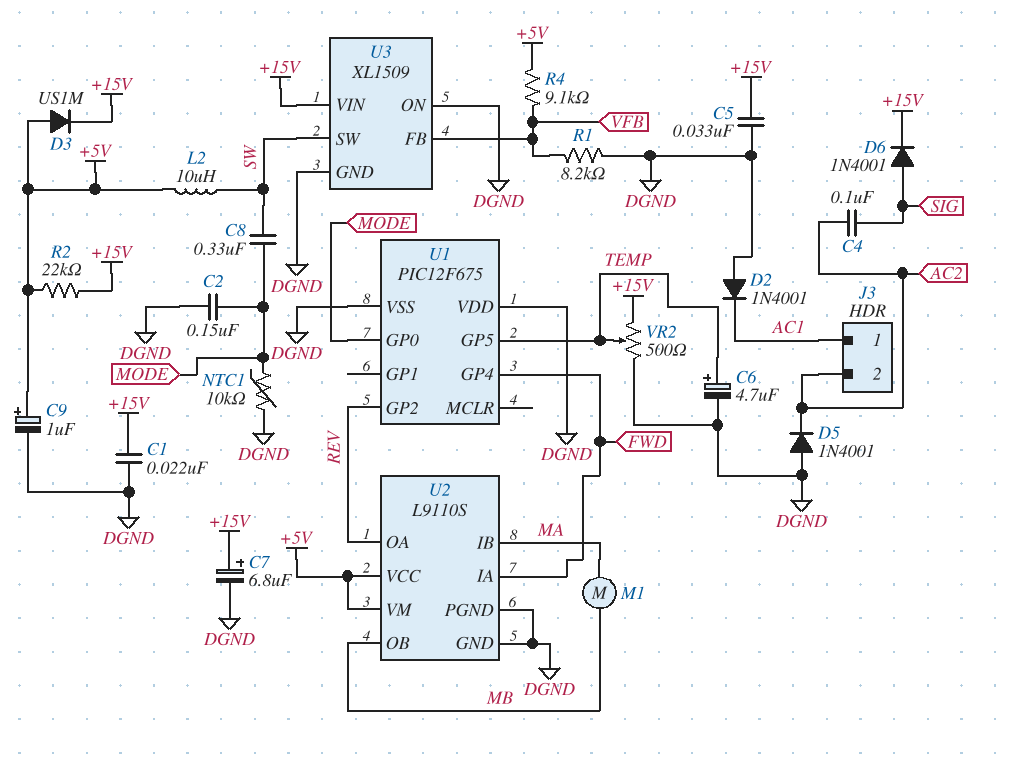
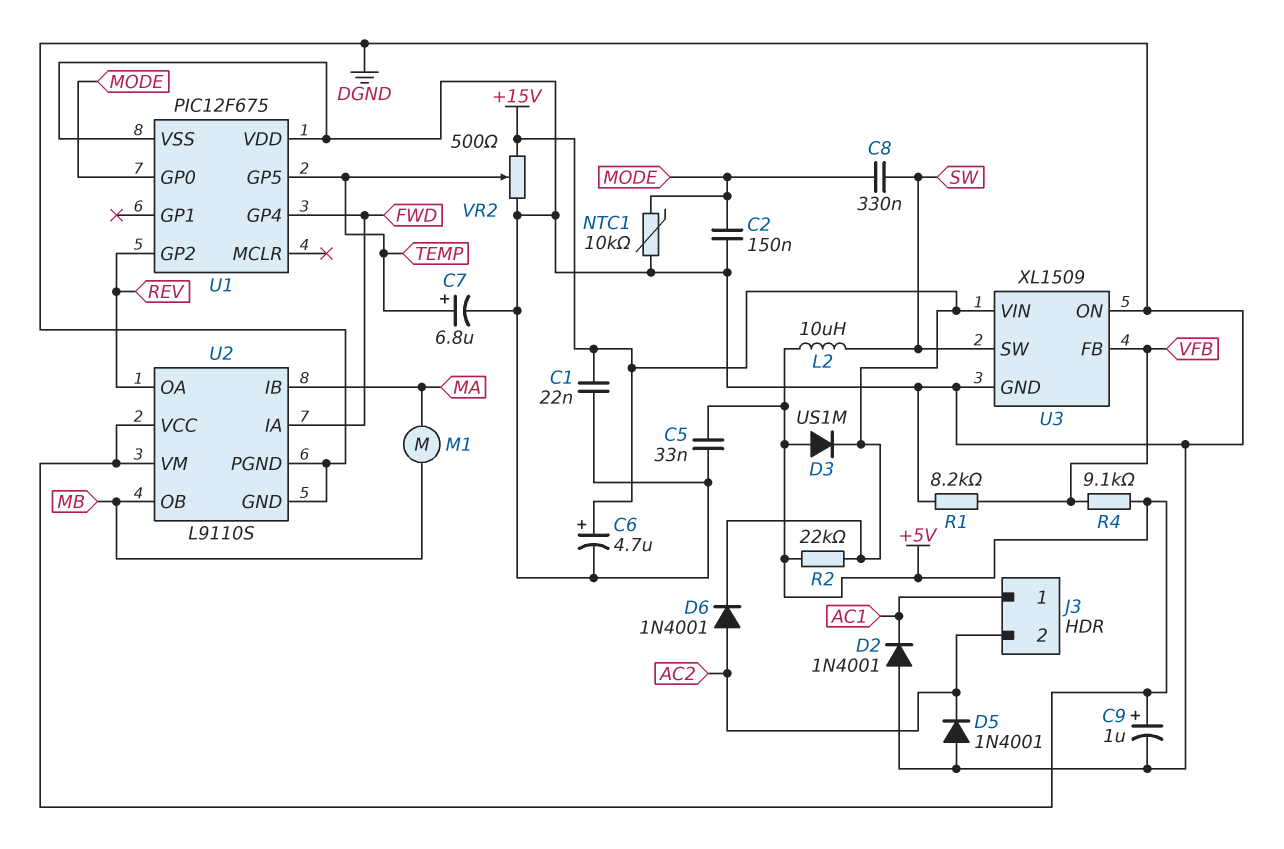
C4: 100nF (AC2, SIG) -> none
C5: 33nF (+15V, DGND) -> 33nF (+5V, DGND)
C6: 4.7uF (plus TEMP, minus DGND) -> 4.7uF (plus +15V, minus DGND)
C7: 6.8uF (plus +15V, minus DGND) -> 6.8uF (plus TEMP, minus DGND)
D6: diode 1N4001 (A SIG, K +15V) -> diode 1N4001 (A AC2, K +15V)

